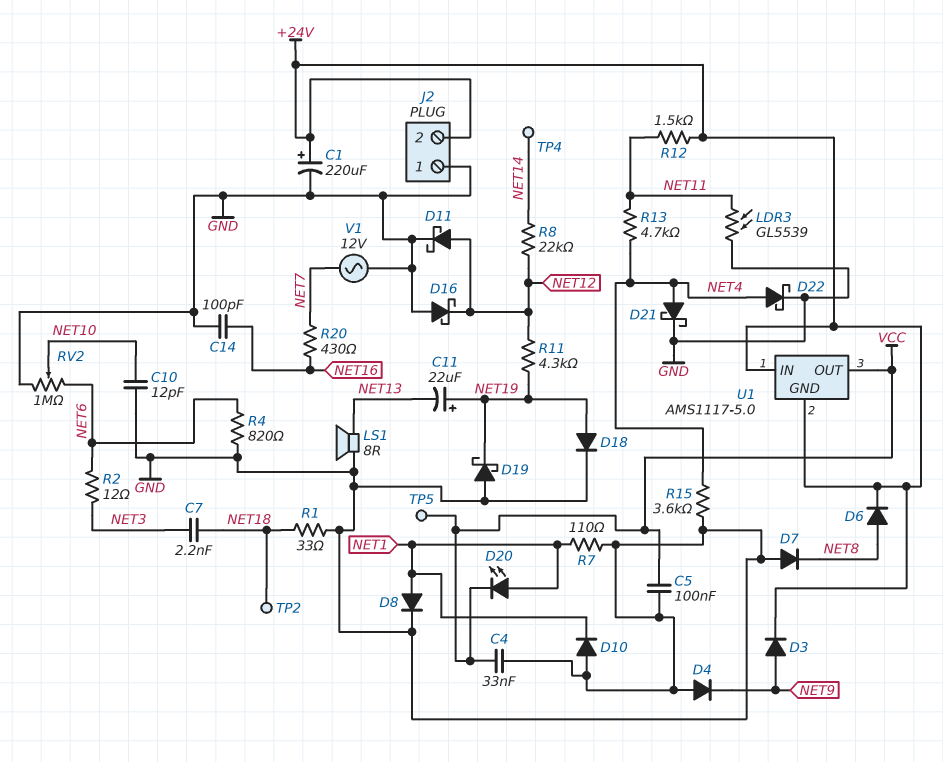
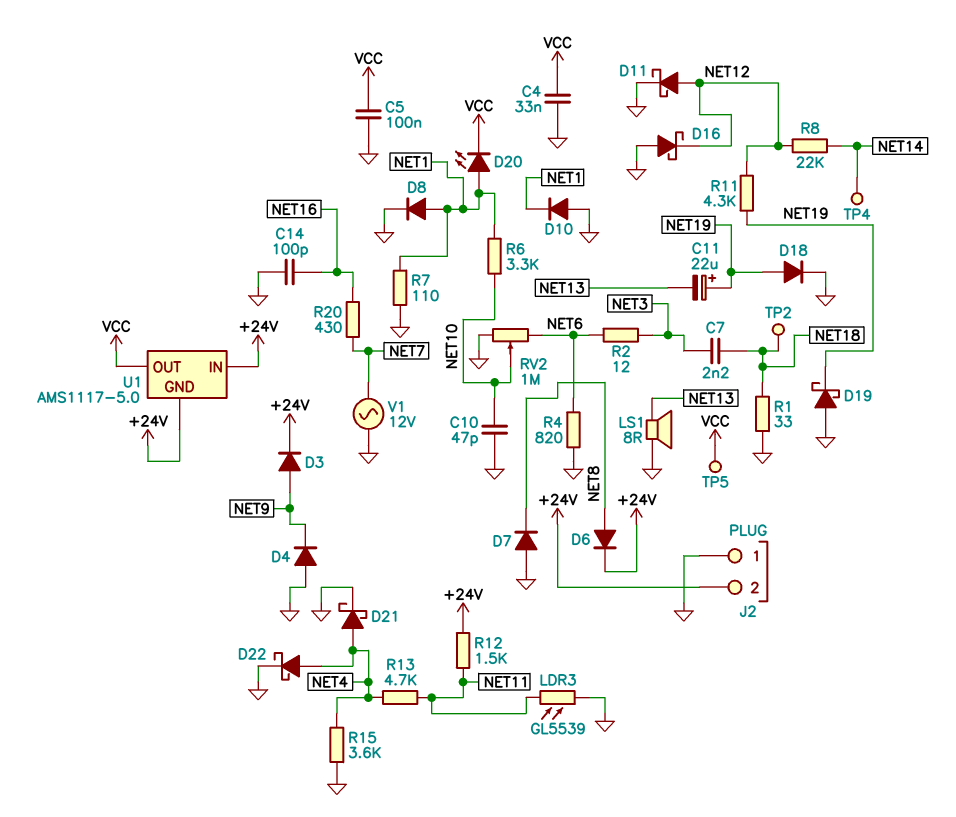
C1: 220uF (plus +24V, minus GND) -> none
C10: 12pF (GND, NET10) -> 47pF (GND, NET10)
R6: none -> 3.3k (NET1, NET10)

